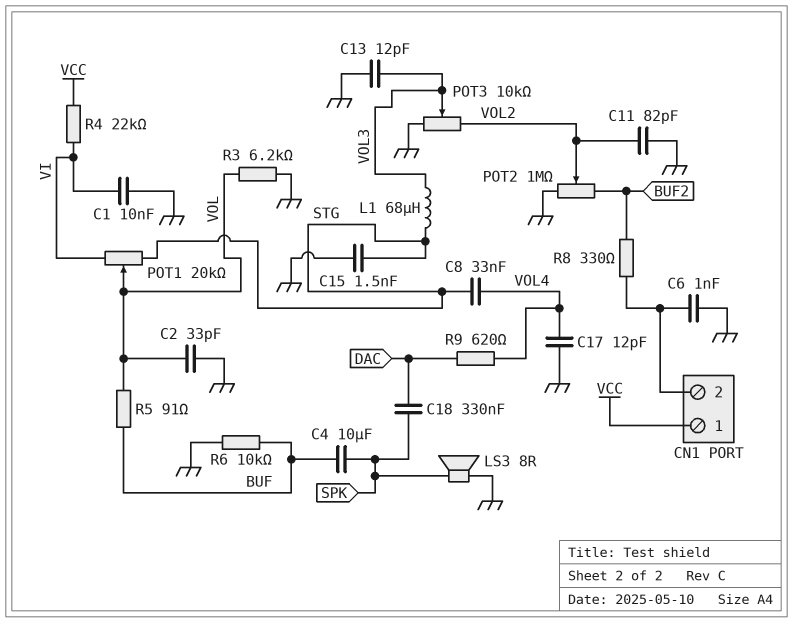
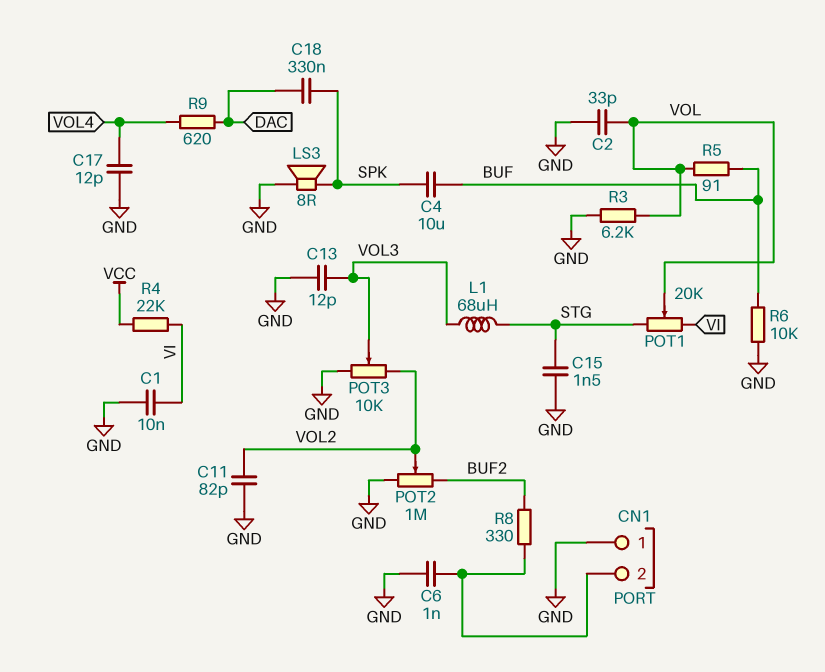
C8: 33nF (STG, VOL4) -> none
CN1 pin 1: VCC -> GND

